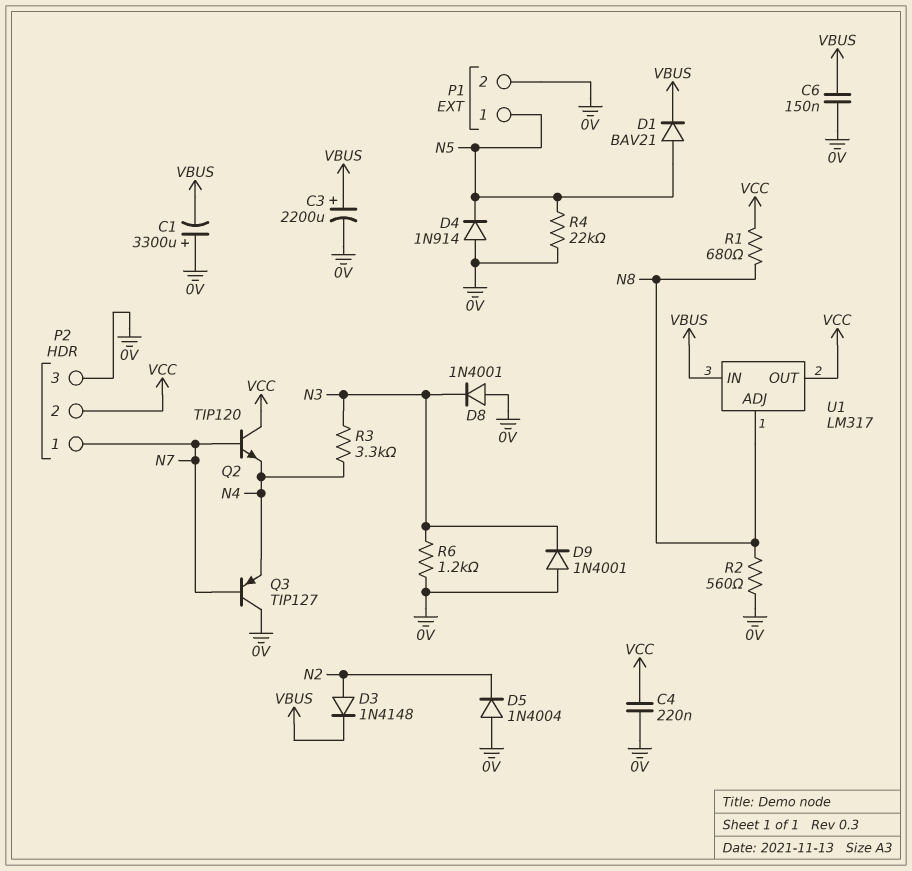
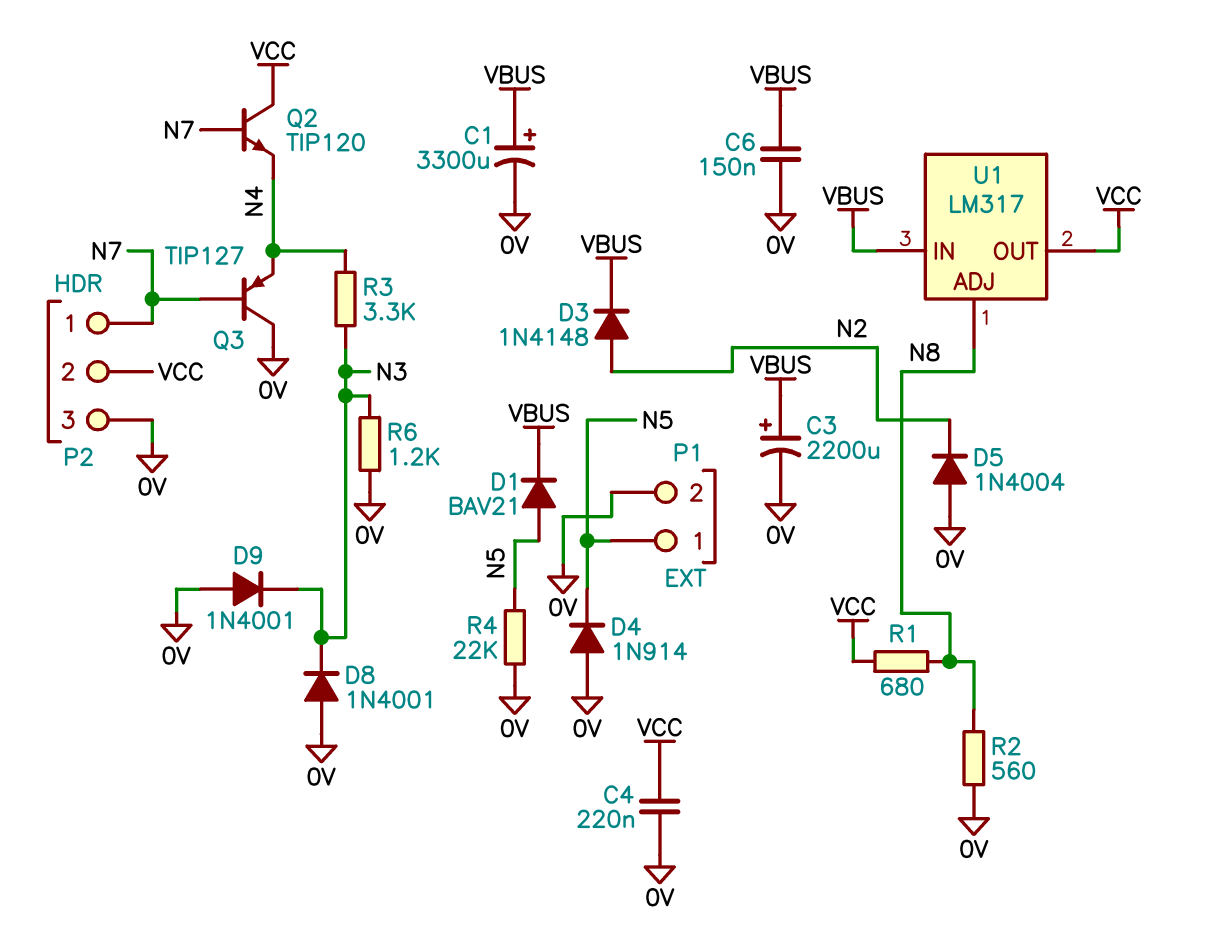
C1: 3300uF (plus 0V, minus VBUS) -> 3300uF (plus VBUS, minus 0V)

